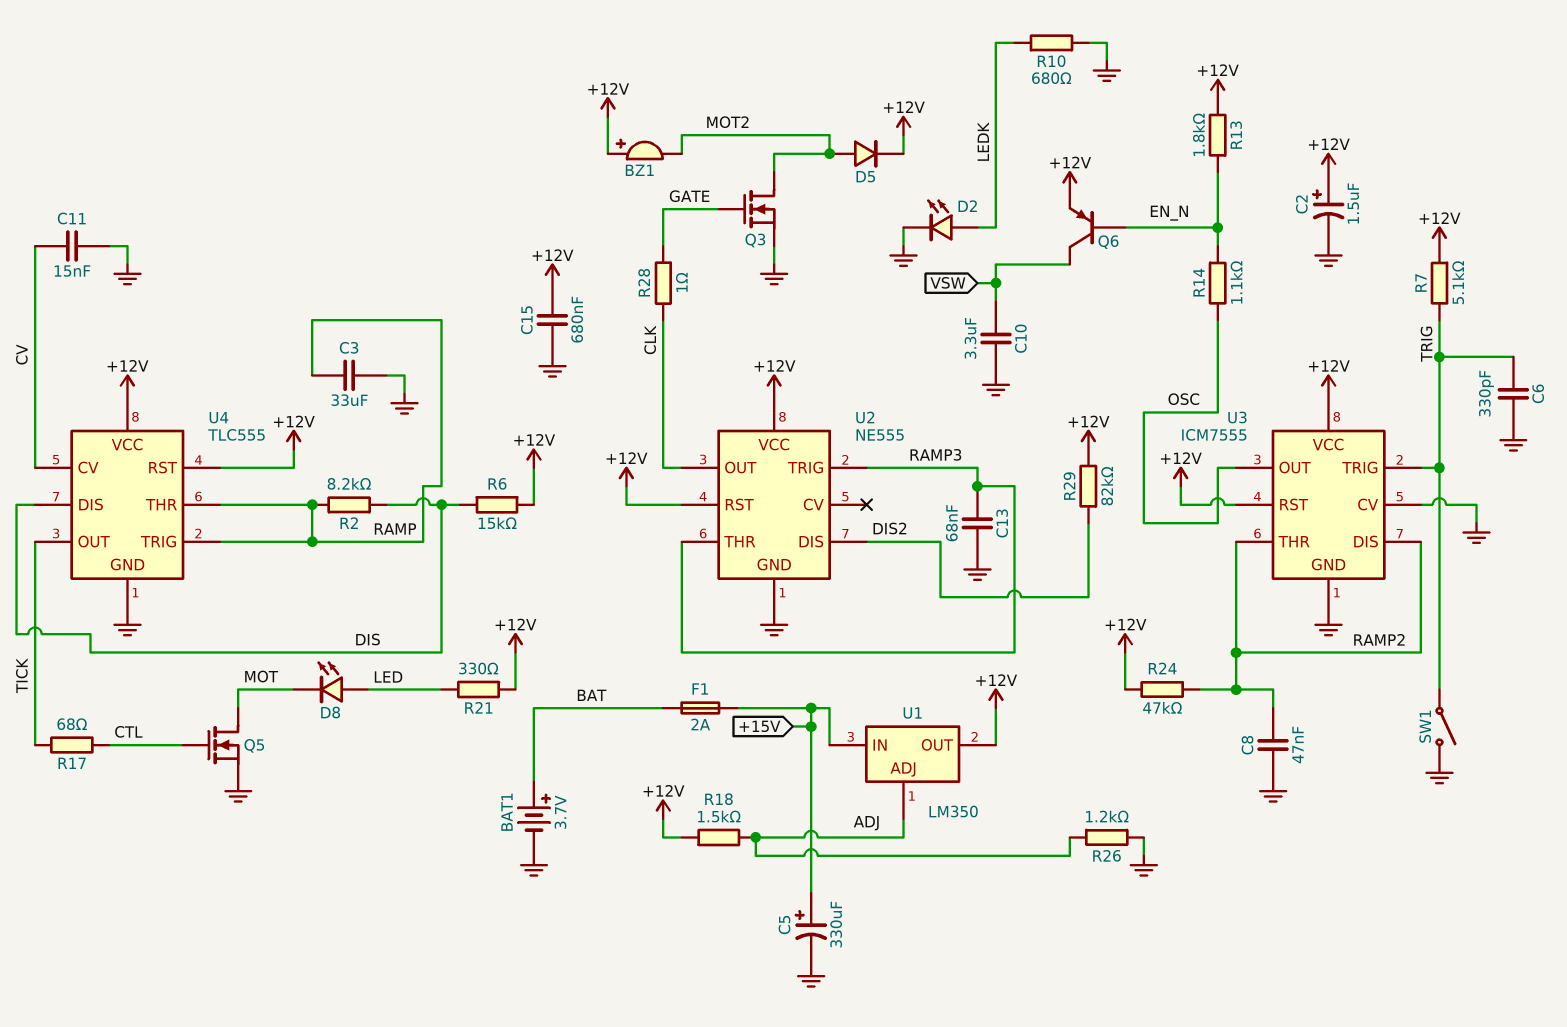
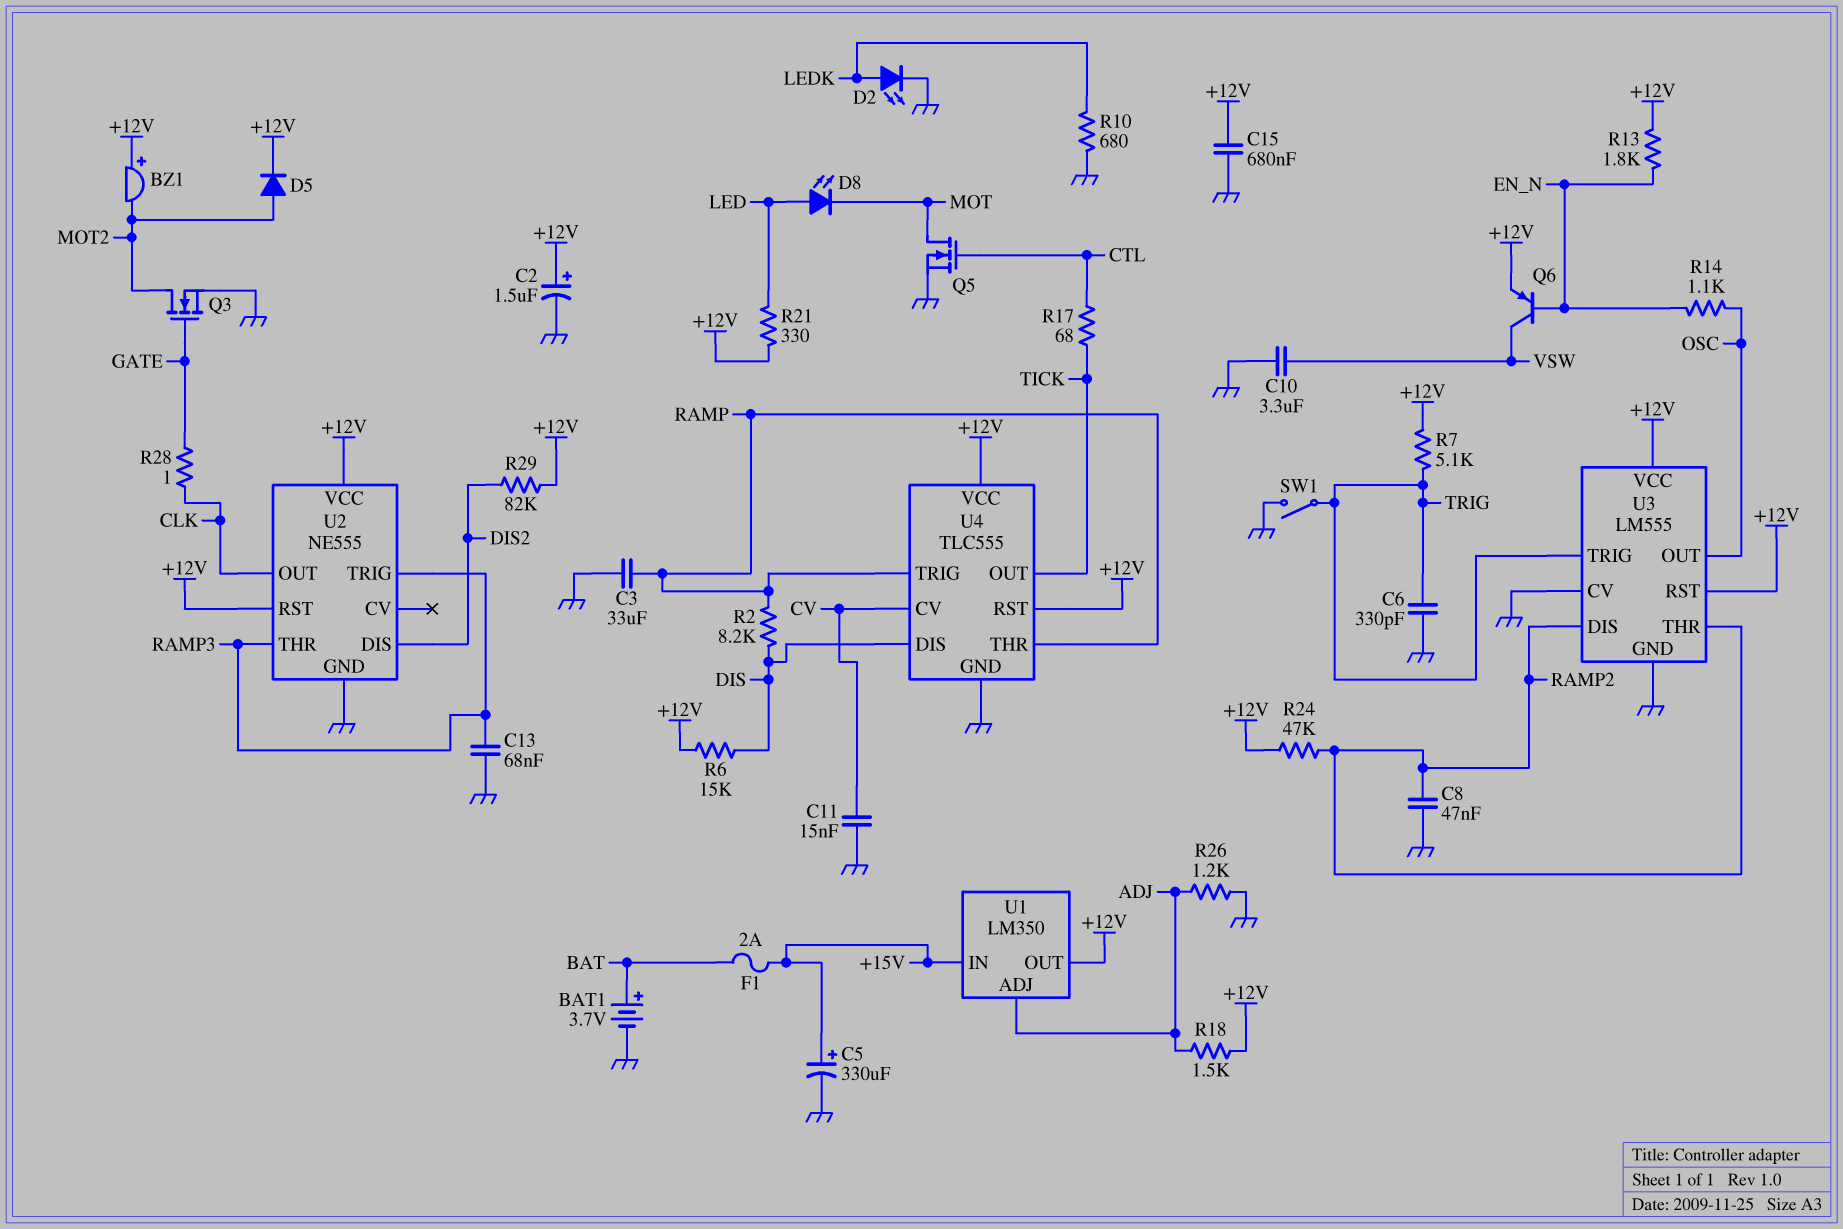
U3: ICM7555 -> LM555

